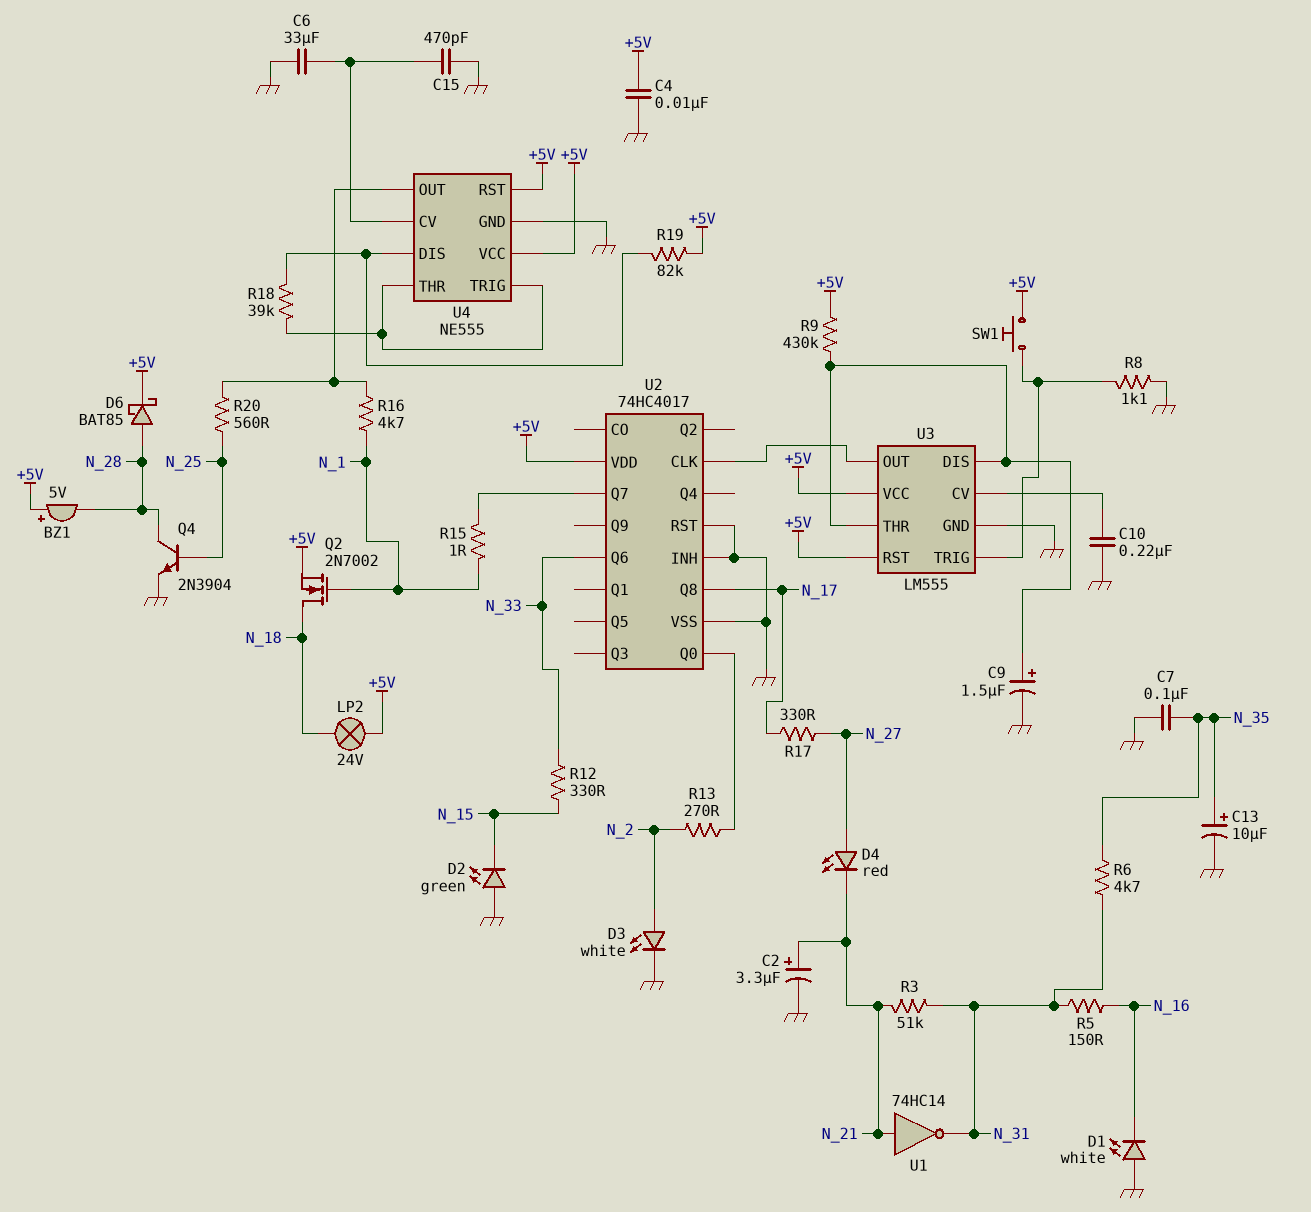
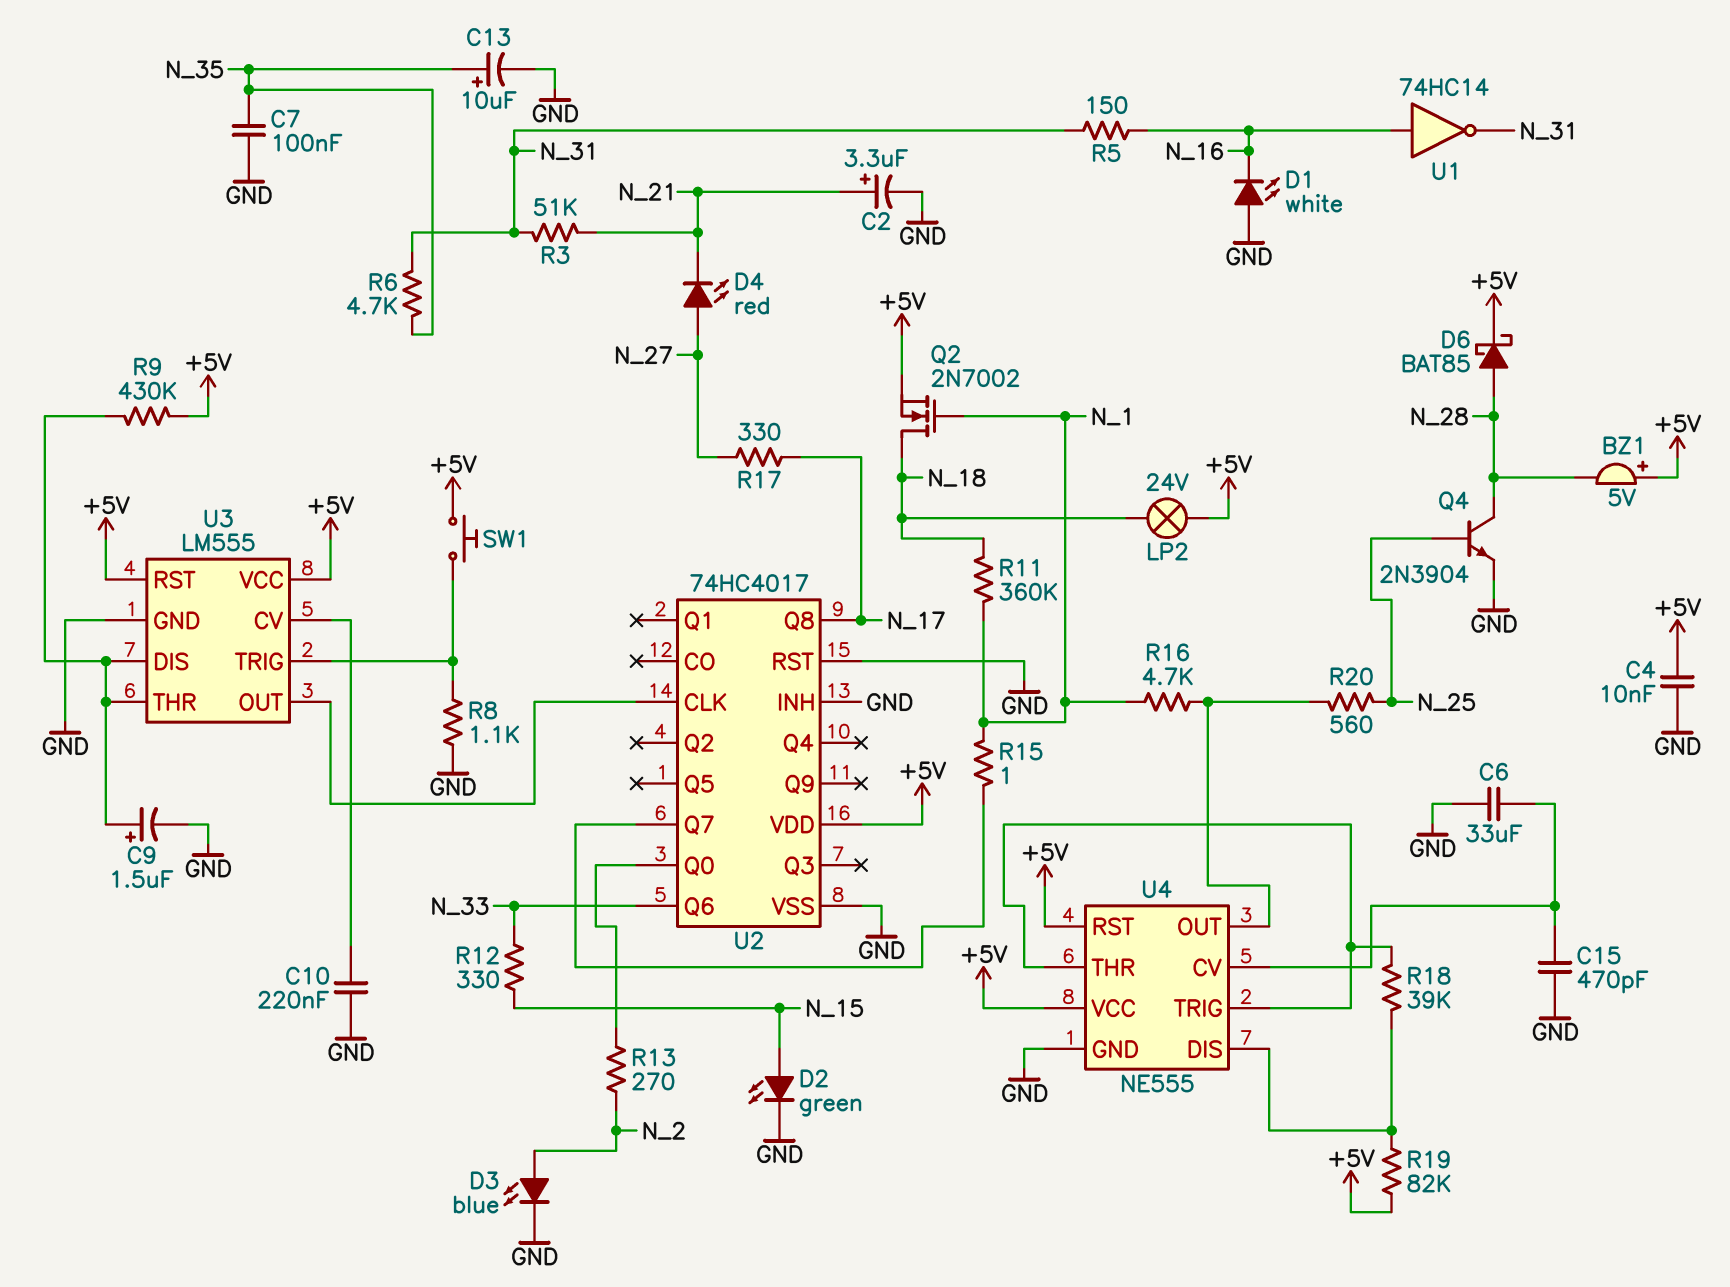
D2: LED green (A GND, K N_15) -> LED green (A N_15, K GND)
D3: LED white (A N_2, K GND) -> LED blue (A N_2, K GND)
R11: none -> 360k (N_1, N_18)
U1: NOT 74HC14 (in N_21, out N_31) -> NOT 74HC14 (in N_16, out N_31)

